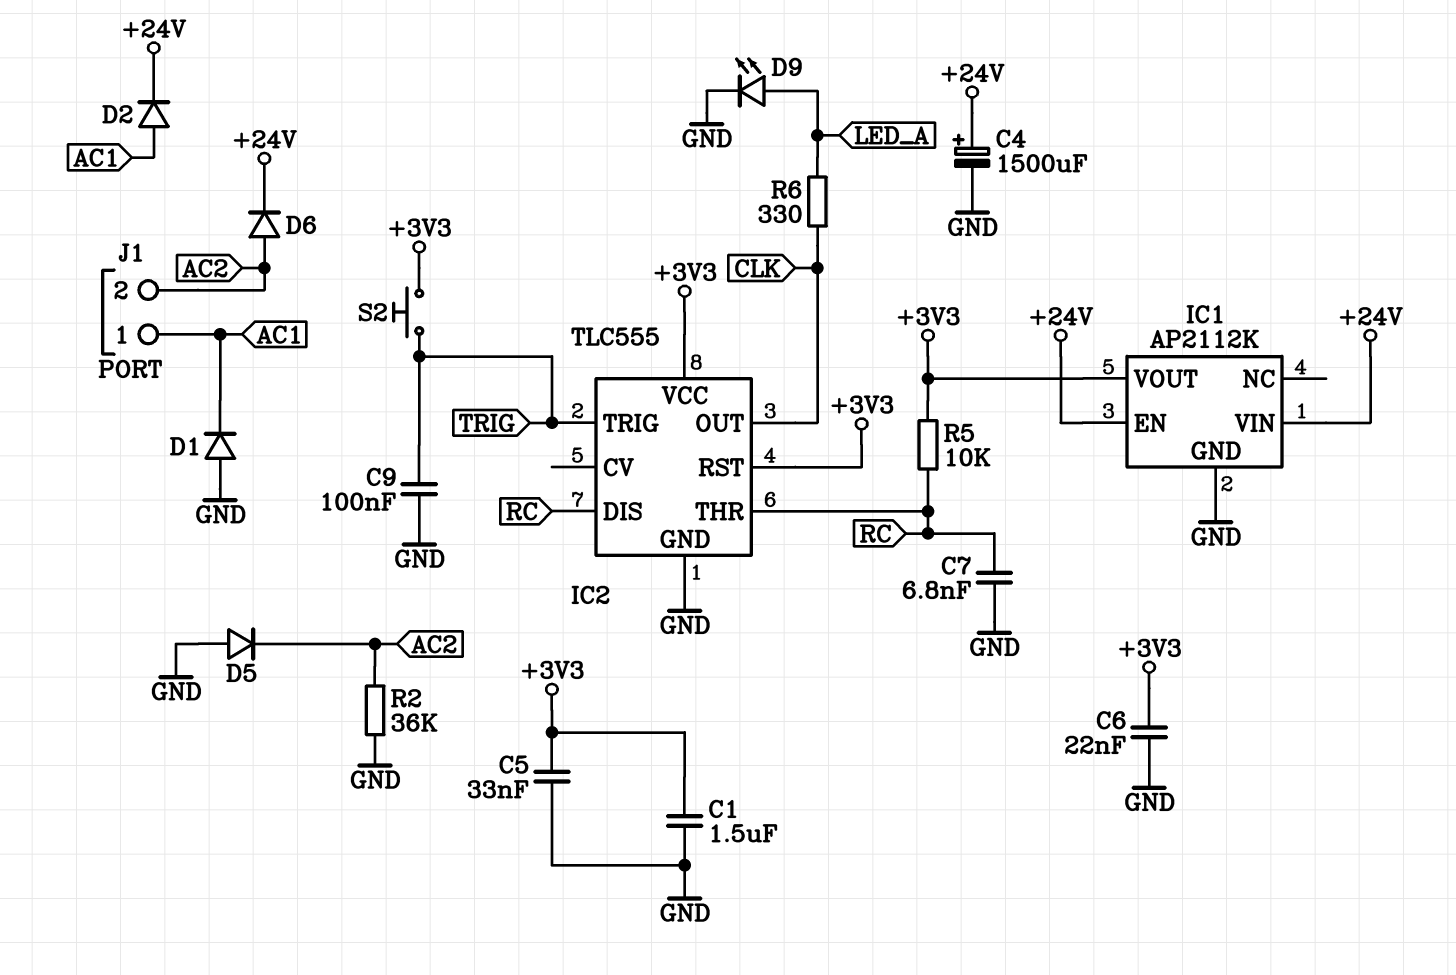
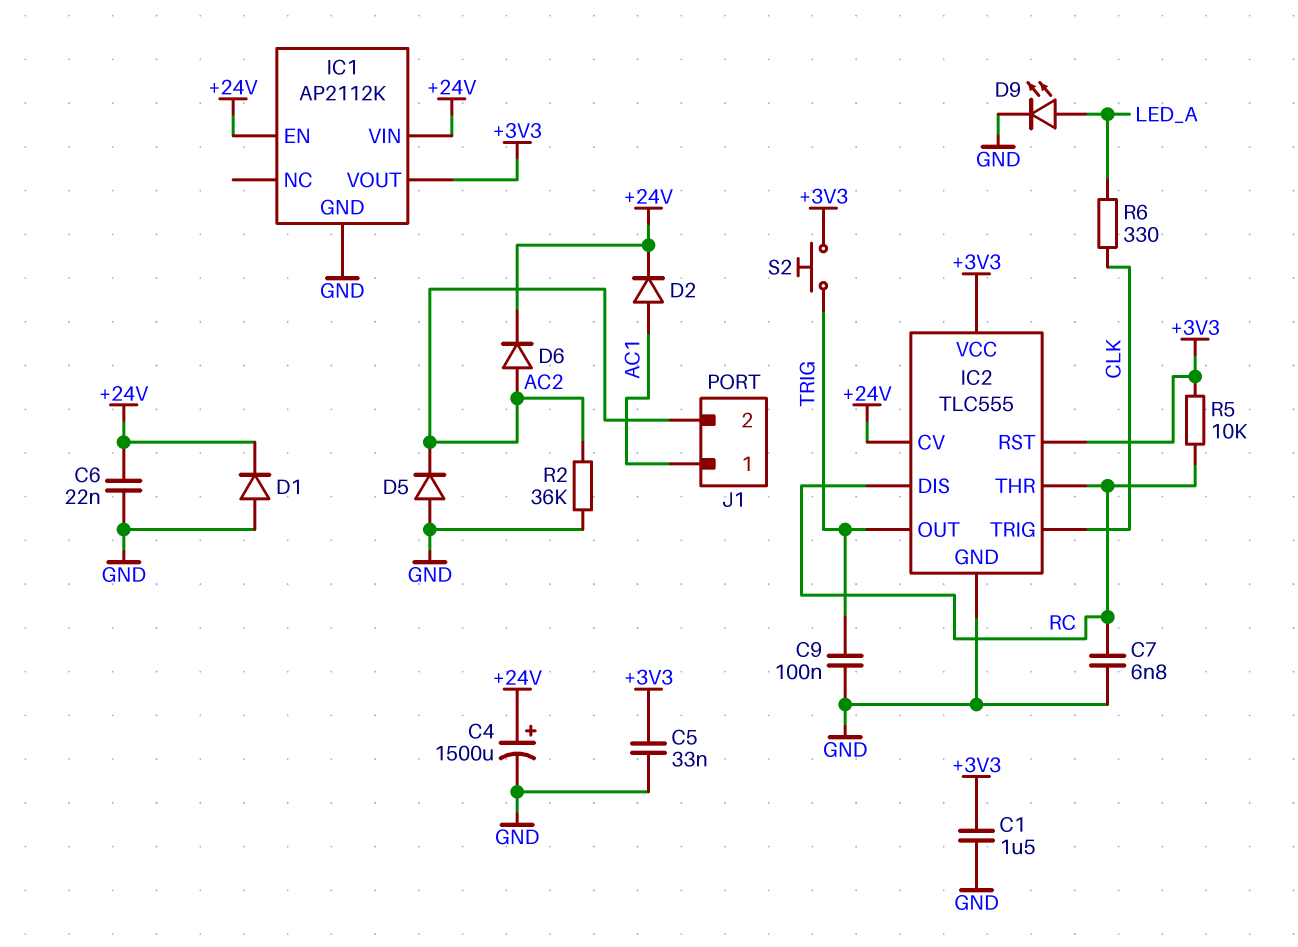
C6: 22nF (+3V3, GND) -> 22nF (+24V, GND)
D1: diode (A GND, K AC1) -> diode (A GND, K +24V)
IC2 pin CV: none -> +24V
IC2 pin OUT: CLK -> TRIG
IC2 pin TRIG: TRIG -> CLK

